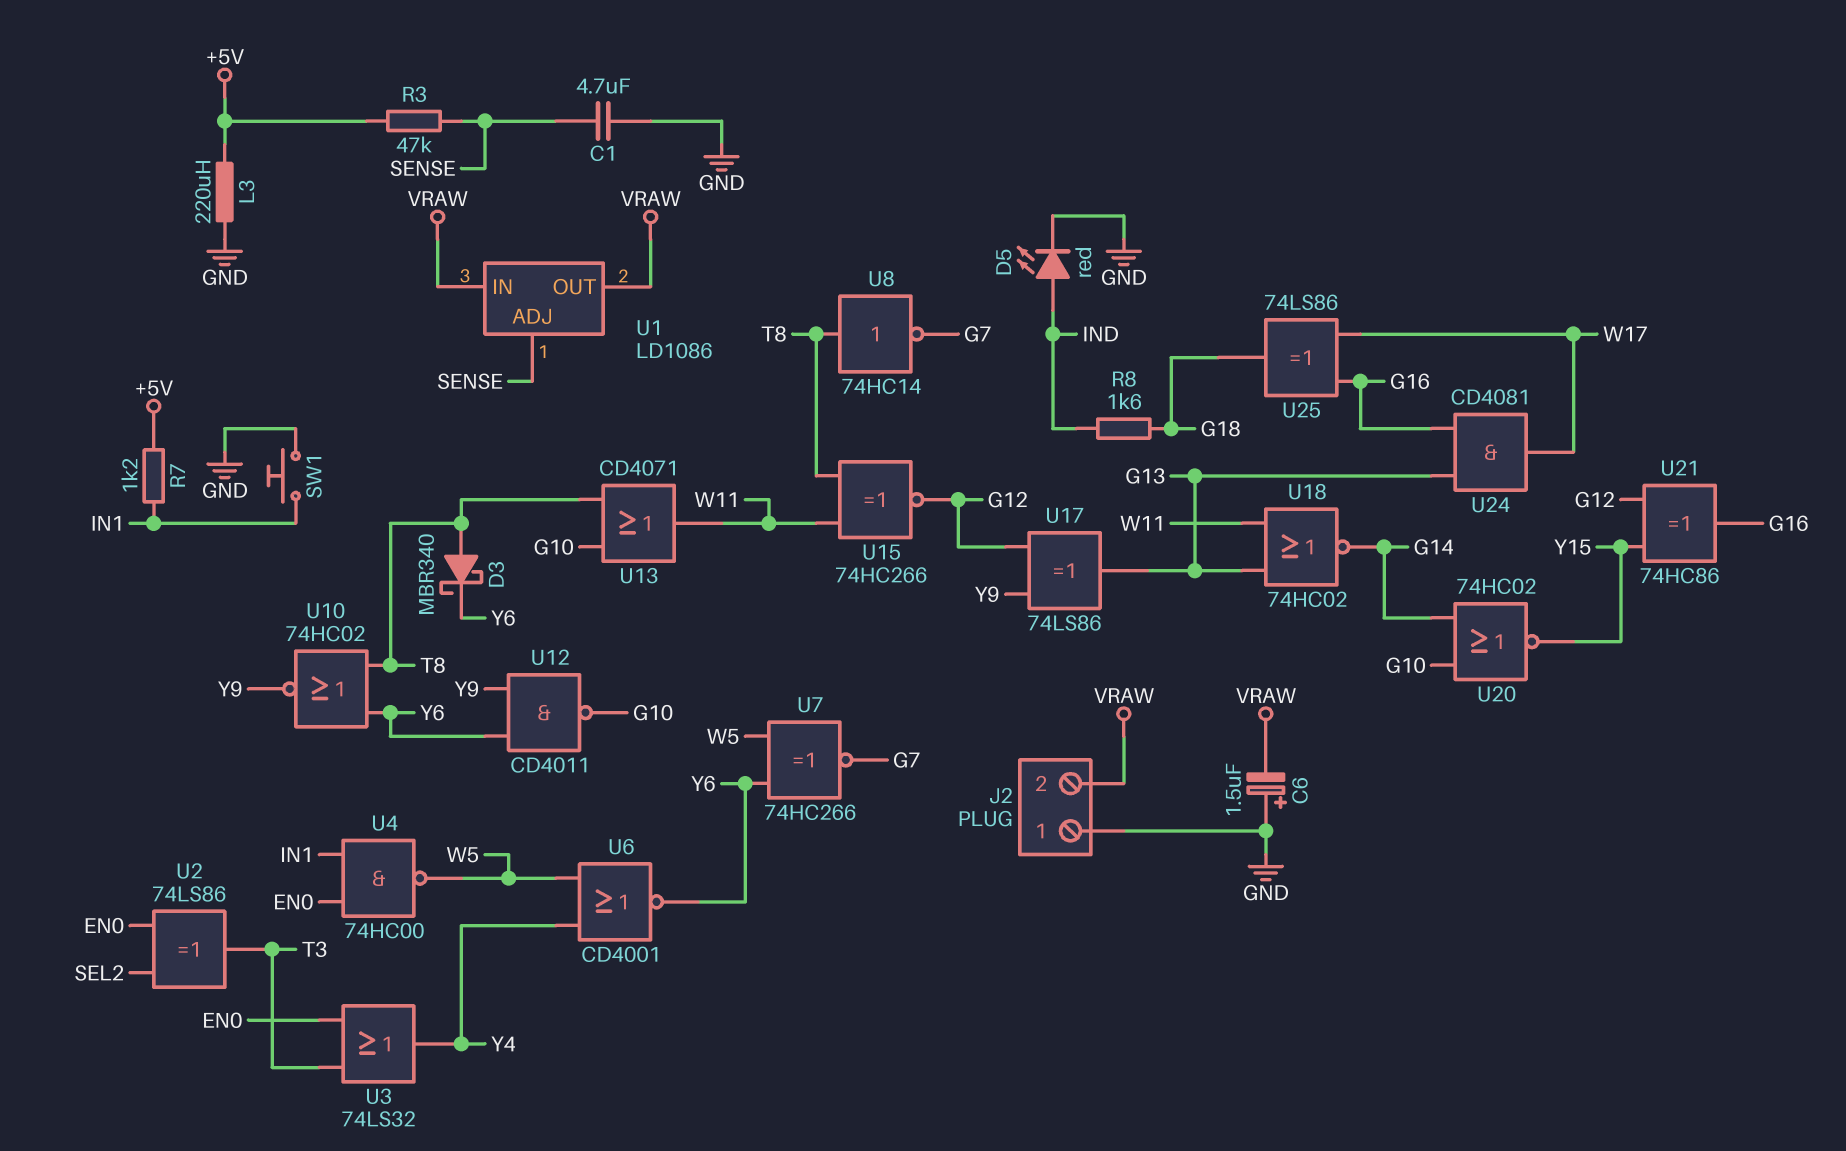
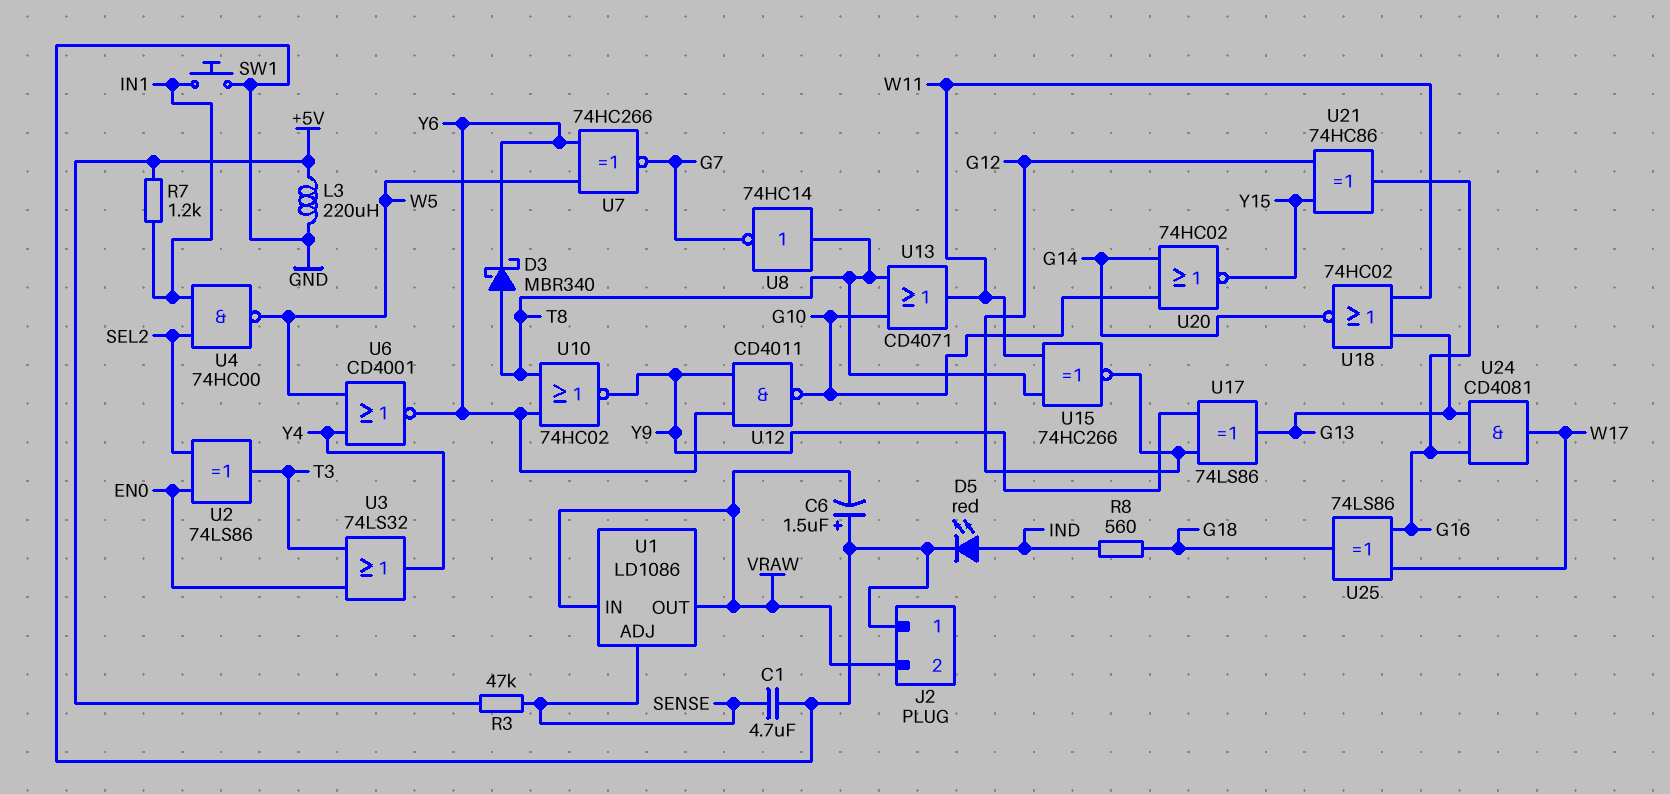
R8: 1.6k (G18, IND) -> 560 (G18, IND)
U4: NAND 74HC00 (in EN0, in IN1, out W5) -> NAND 74HC00 (in IN1, in SEL2, out W5)

